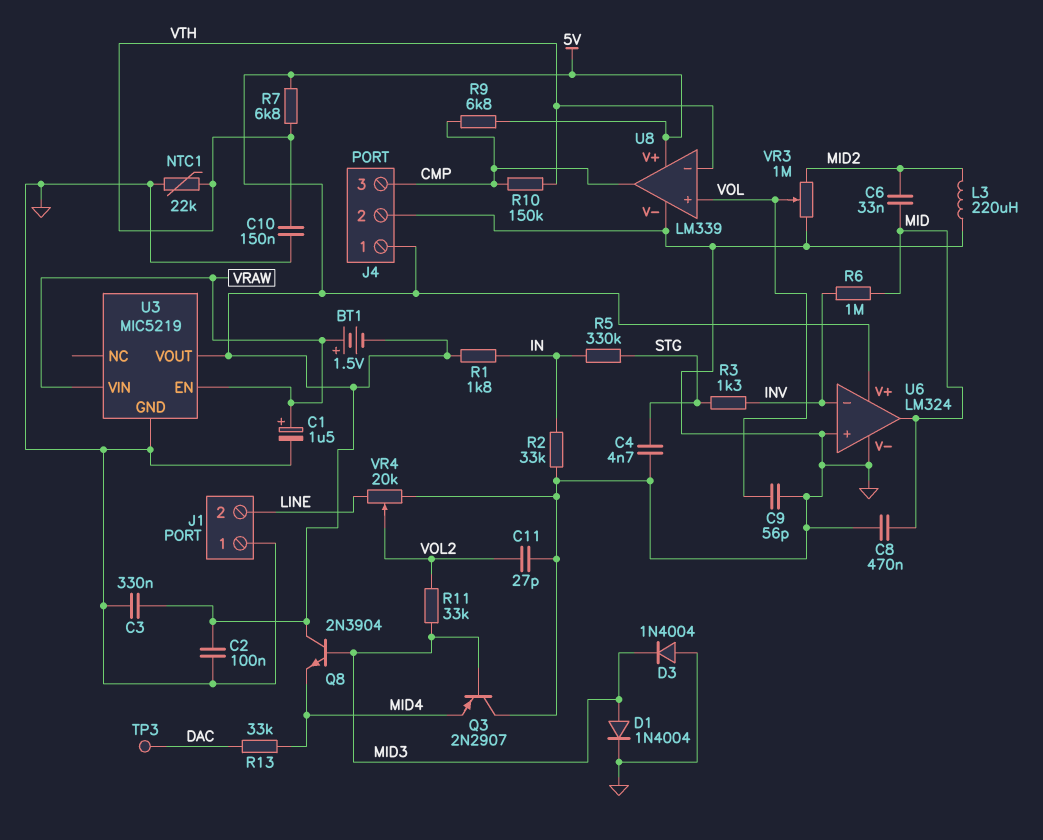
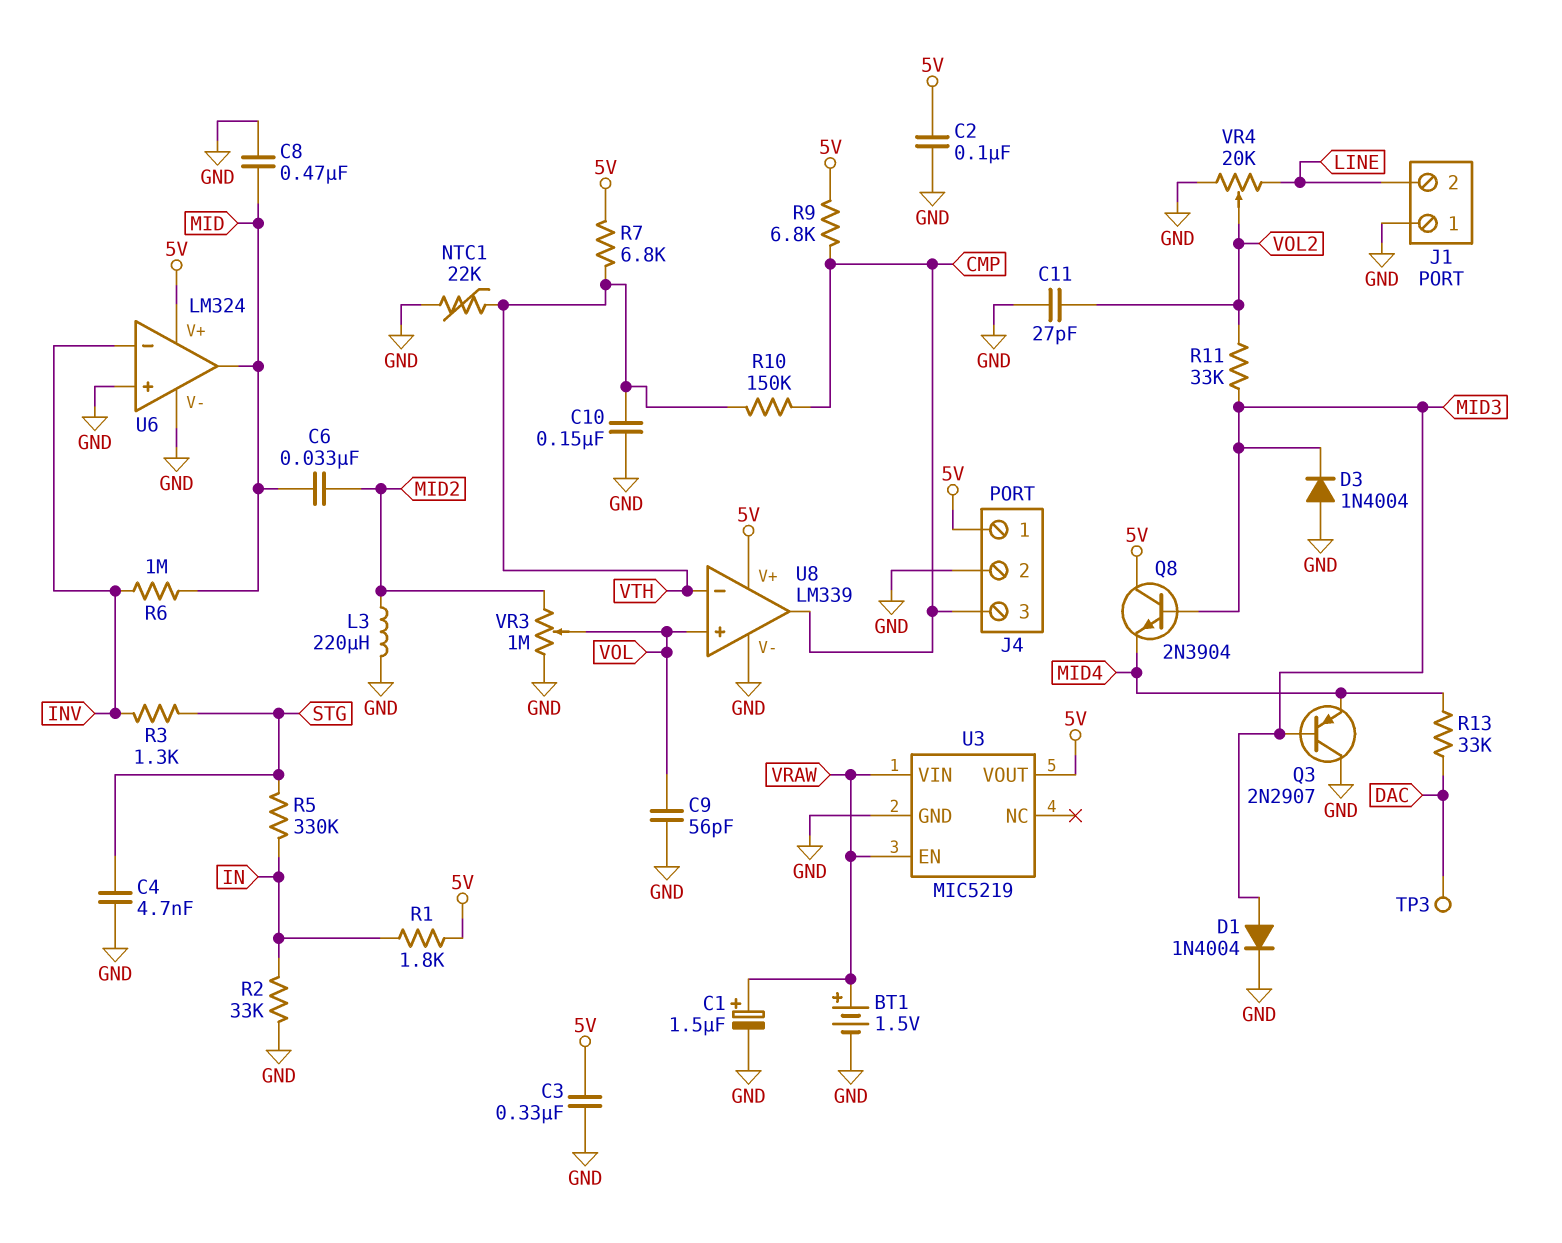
BT1: 1.5V (plus VRAW, minus 5V) -> 1.5V (plus VRAW, minus GND)

